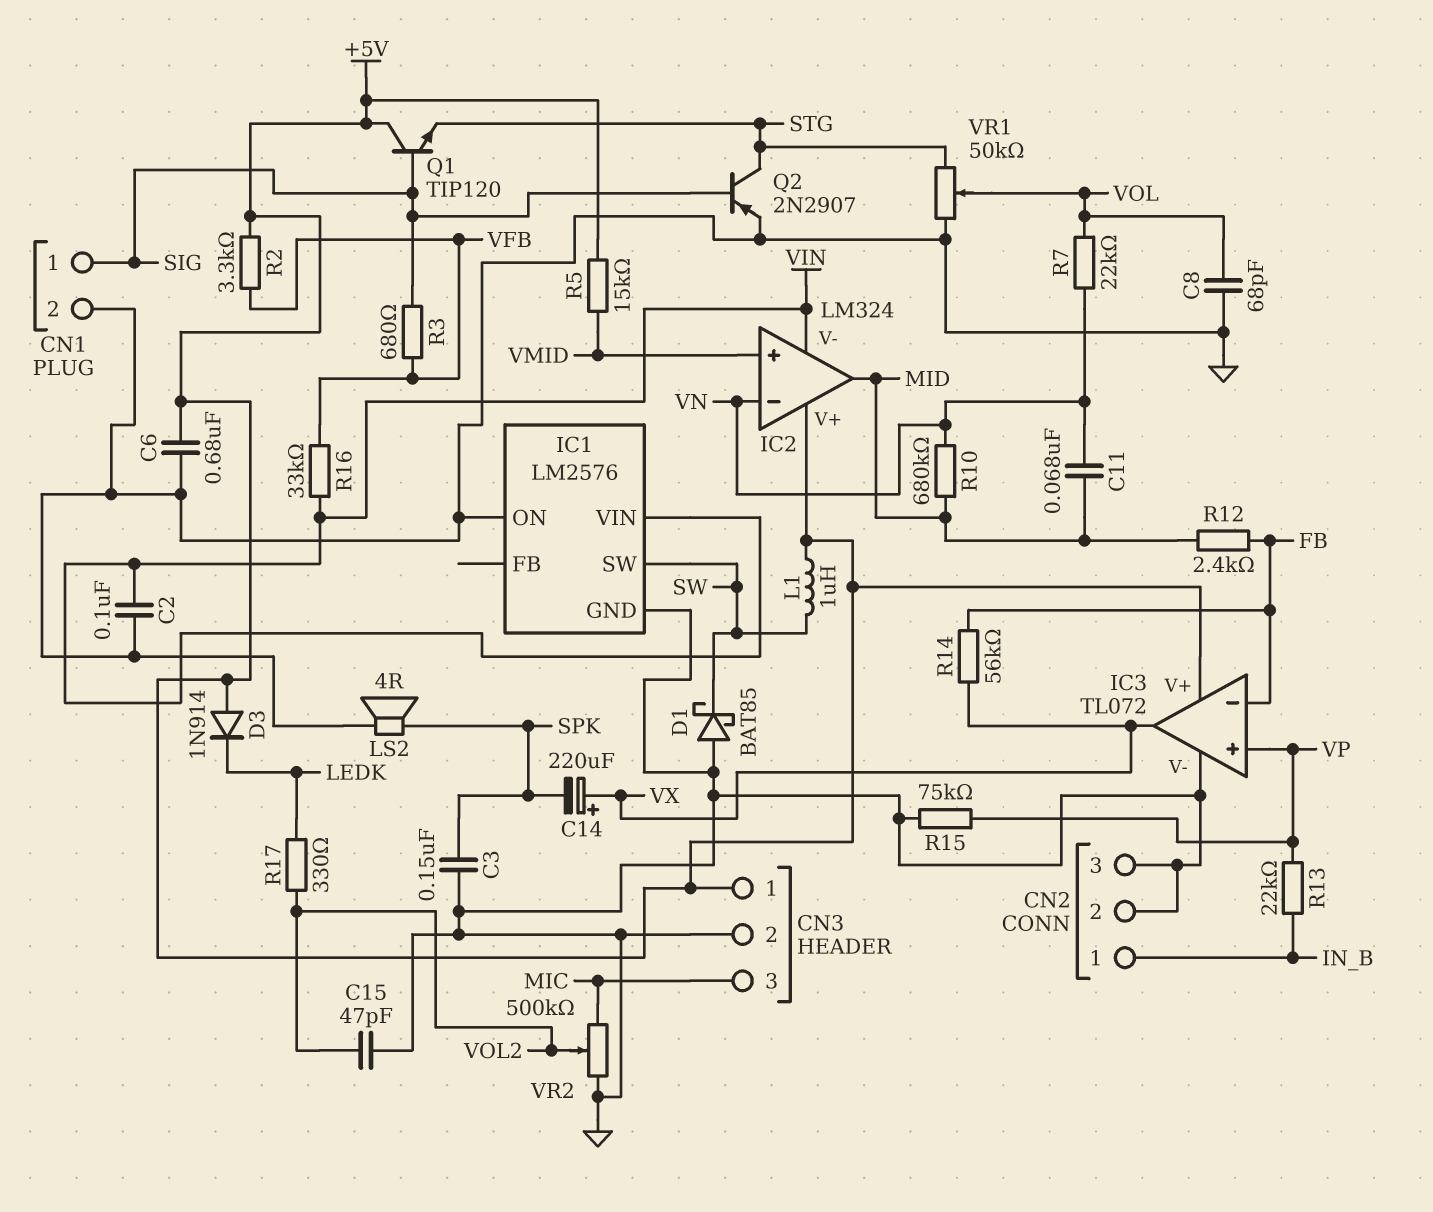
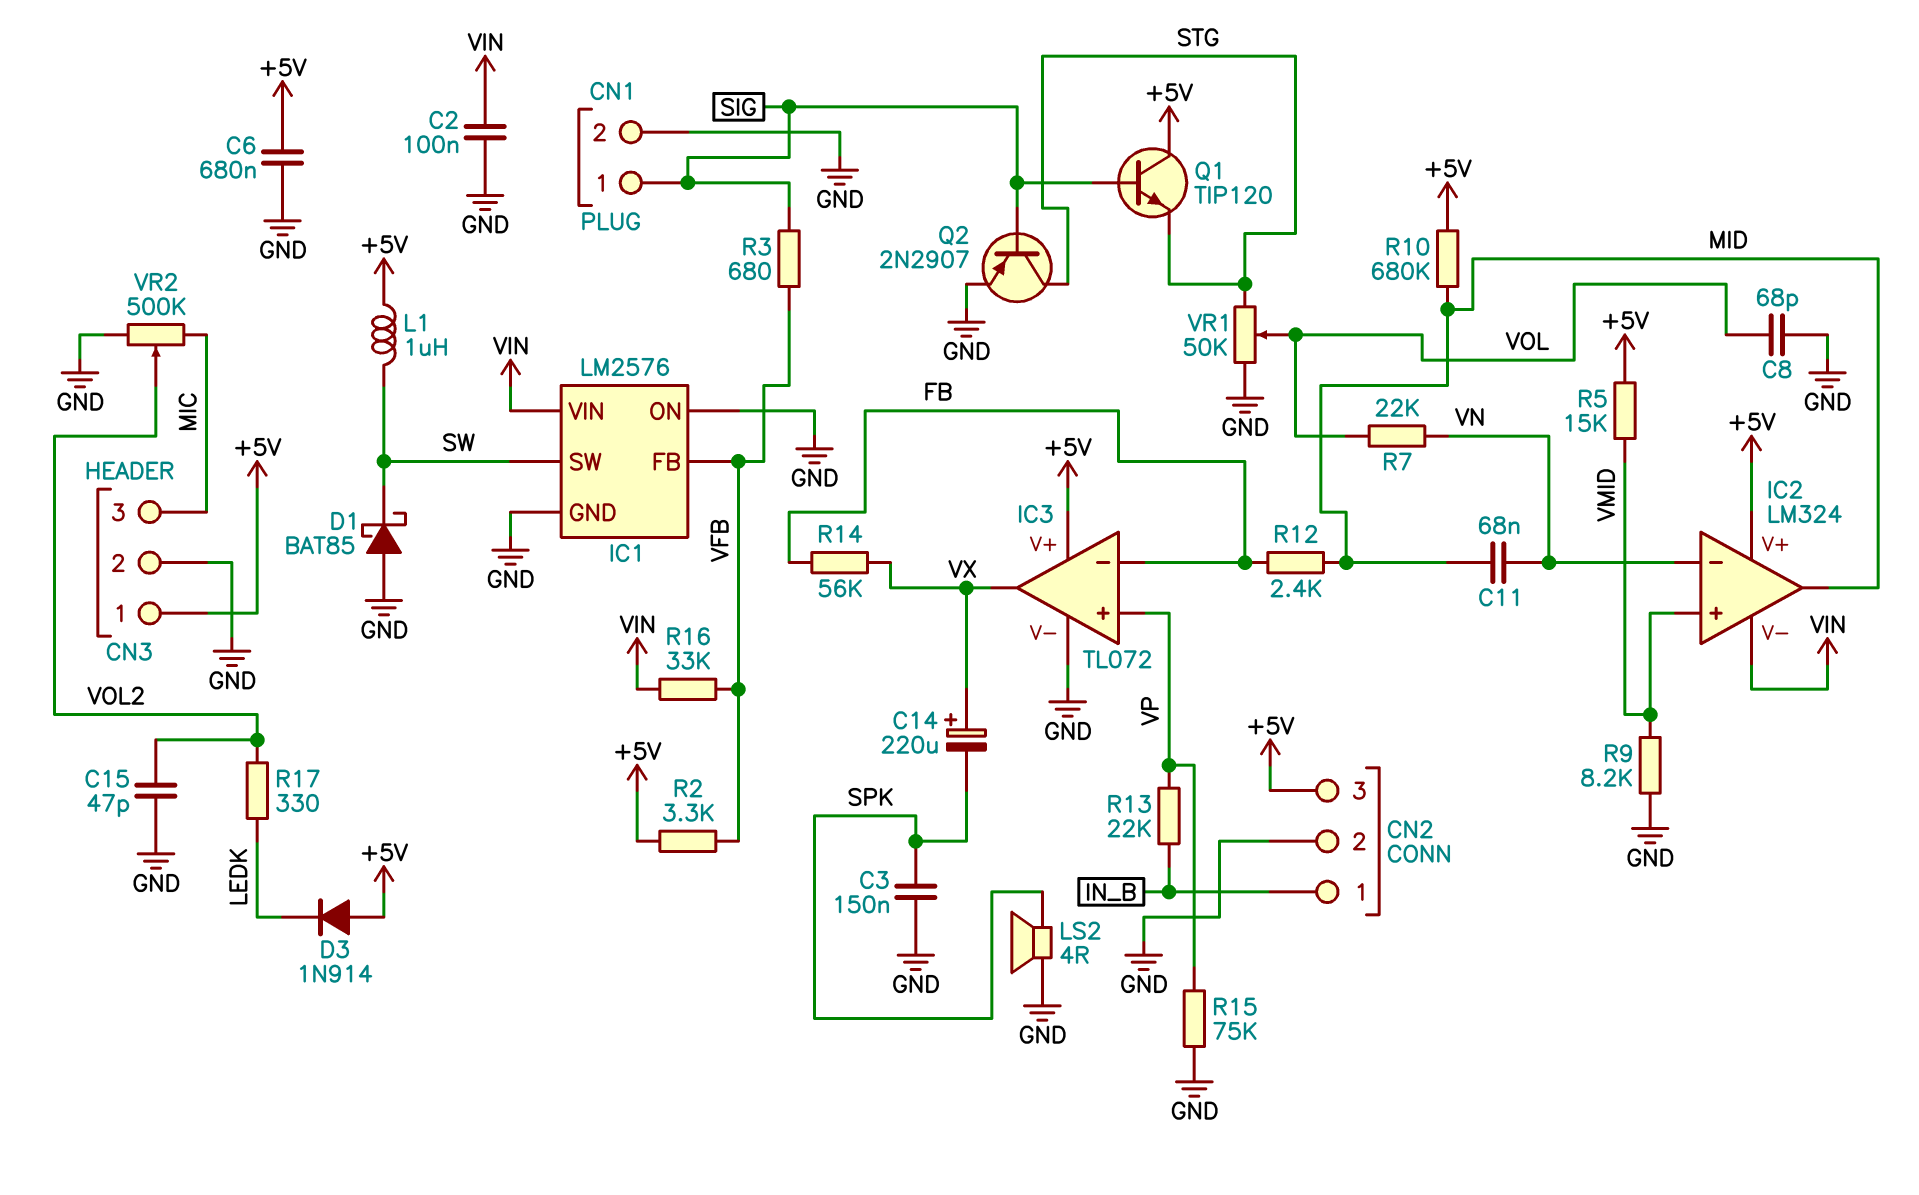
CN2 pin 3: GND -> +5V
IC1 pin FB: none -> VFB
R9: none -> 8.2k (GND, VMID)
R10: 680k (MID, VN) -> 680k (+5V, MID)

